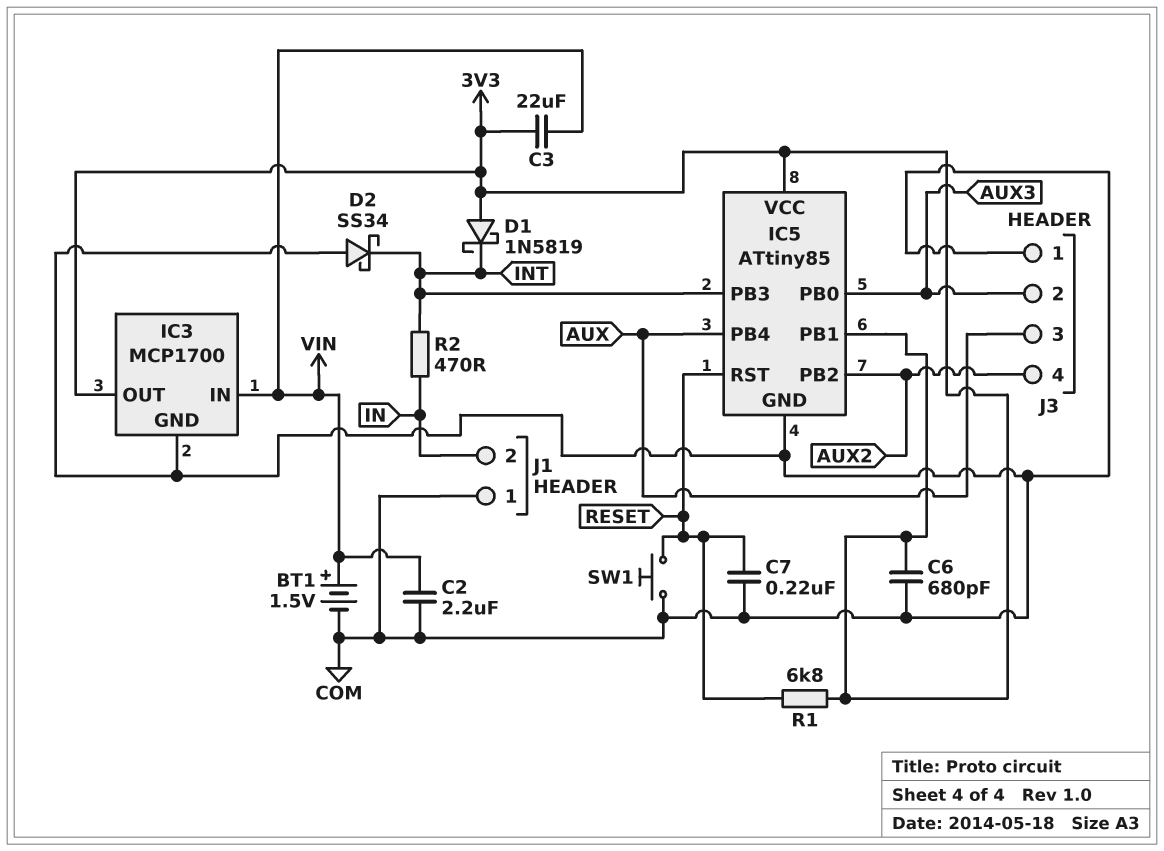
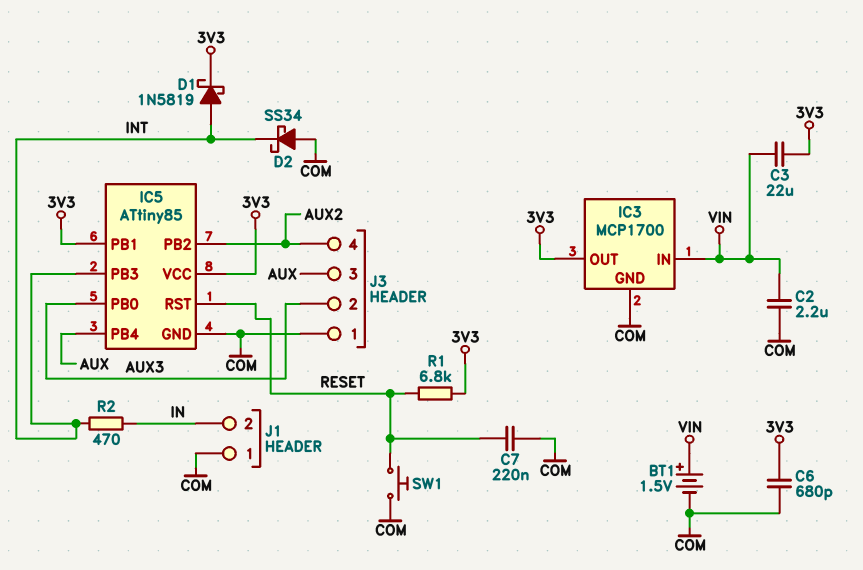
D1: schottky 1N5819 (A 3V3, K INT) -> schottky 1N5819 (A INT, K 3V3)

